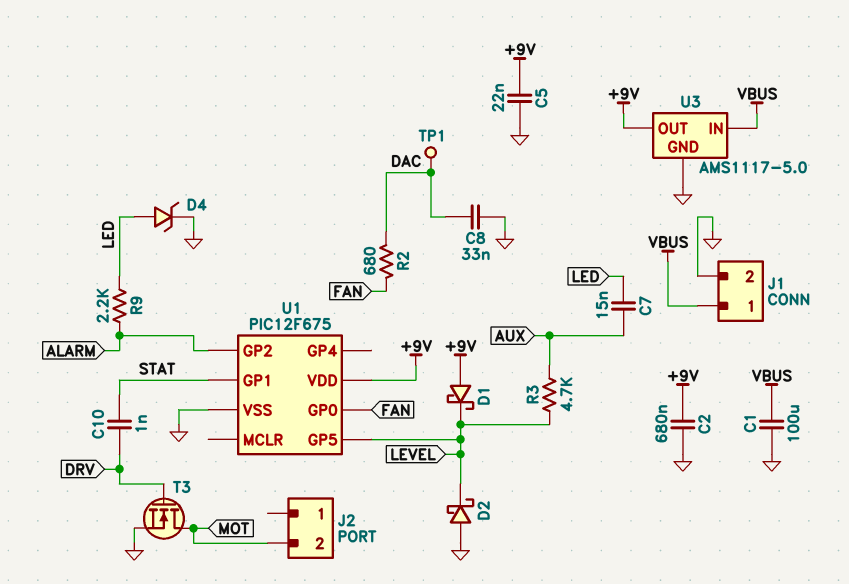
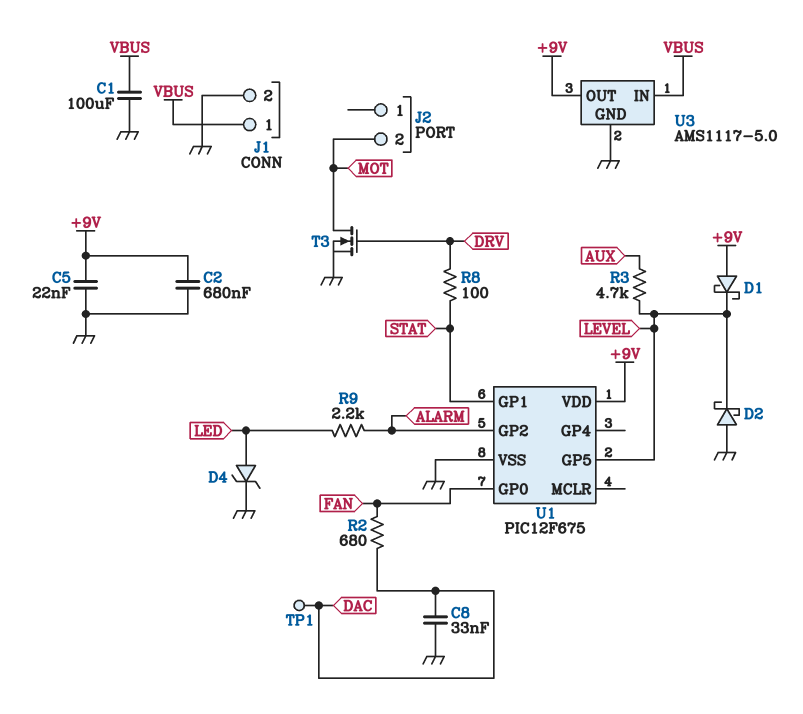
C7: 15nF (AUX, LED) -> none
C10: 1nF (DRV, STAT) -> none
R8: none -> 100 (DRV, STAT)

